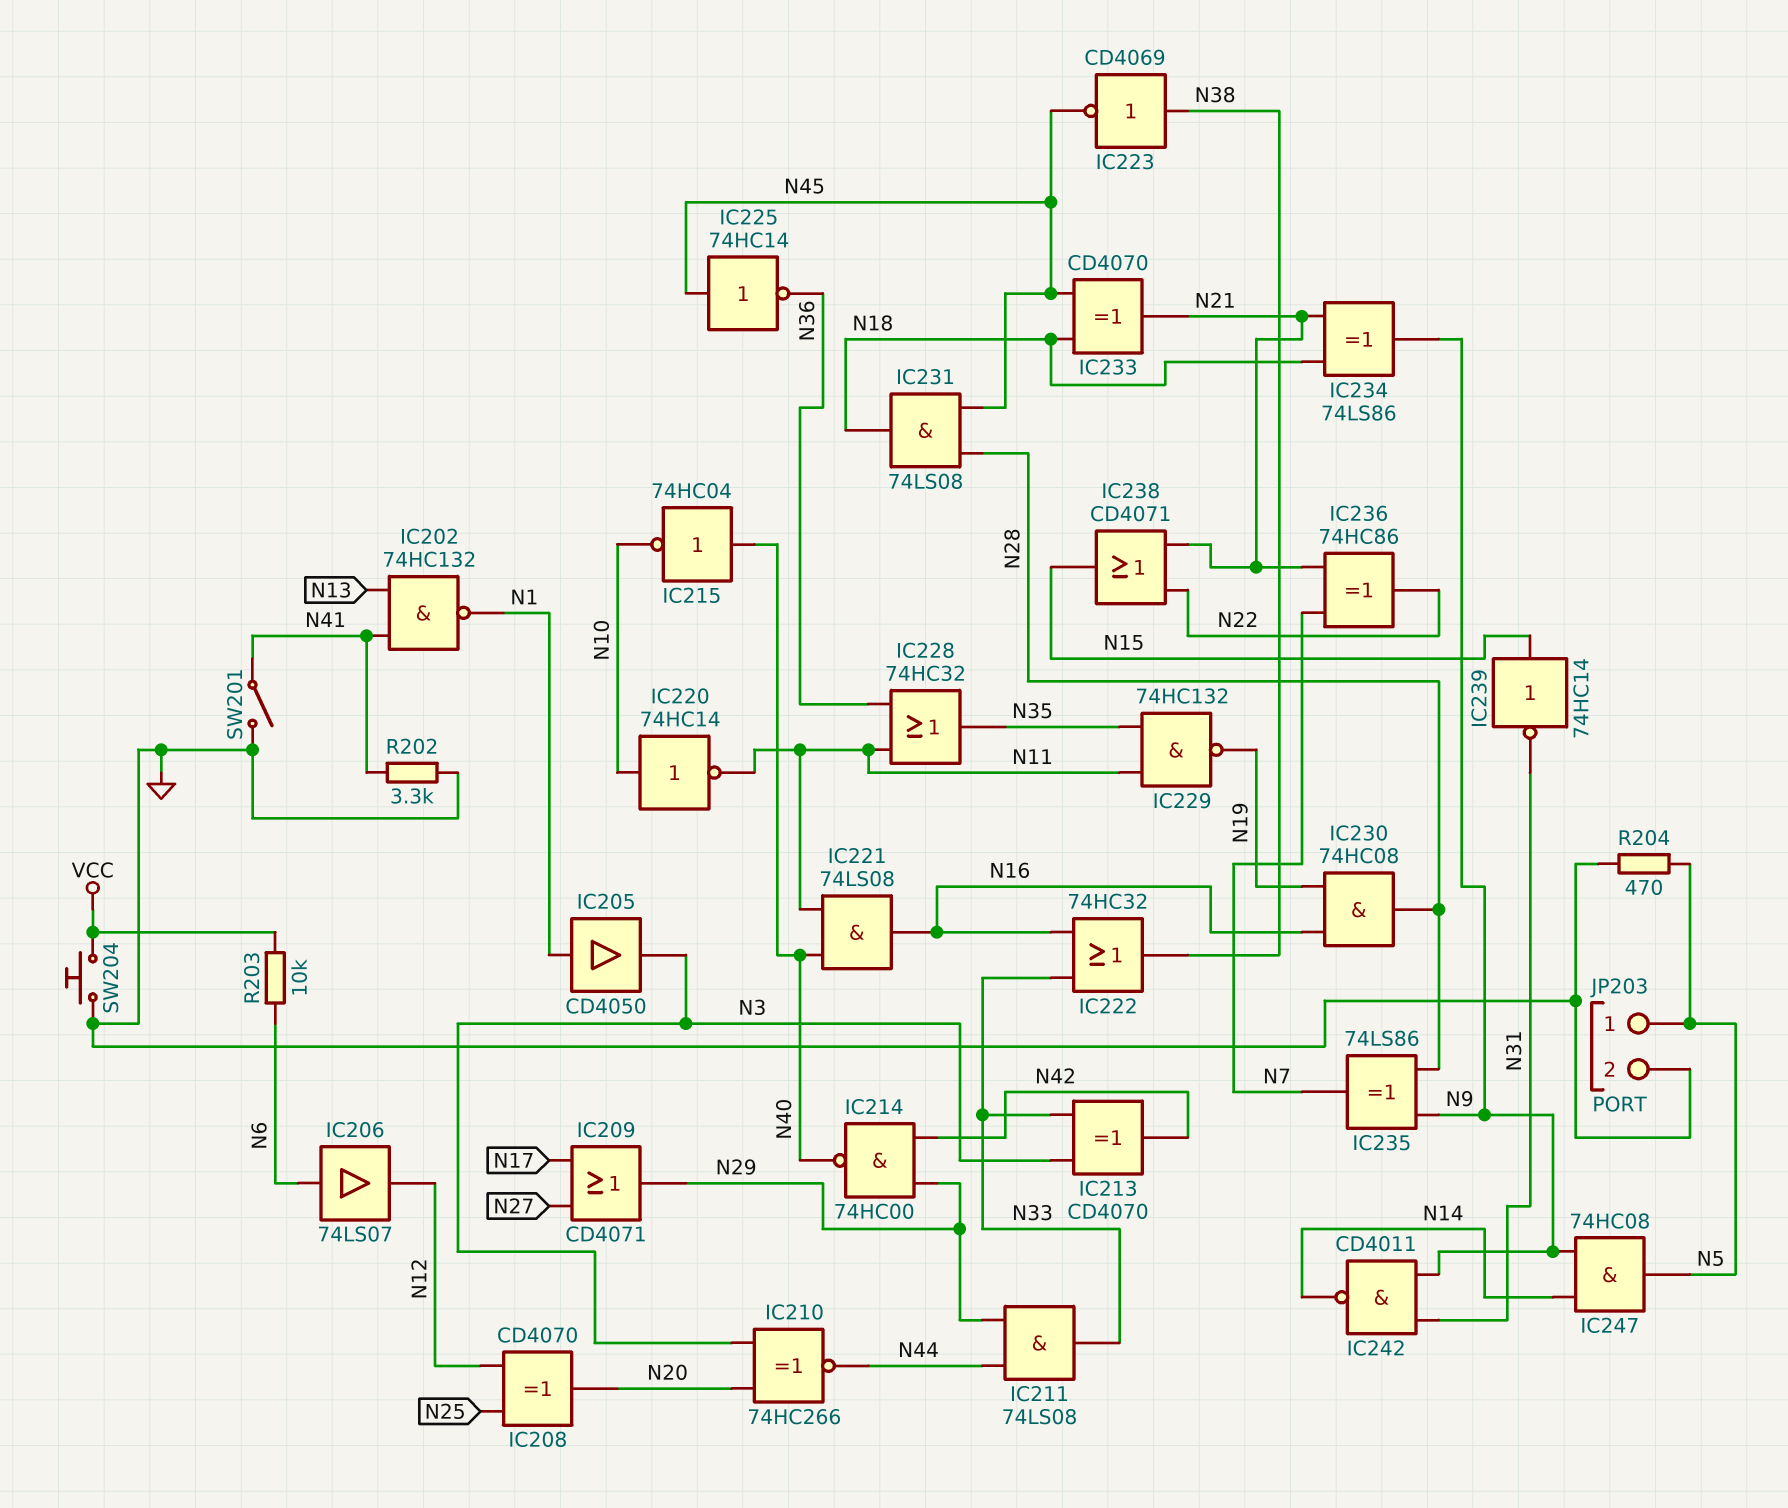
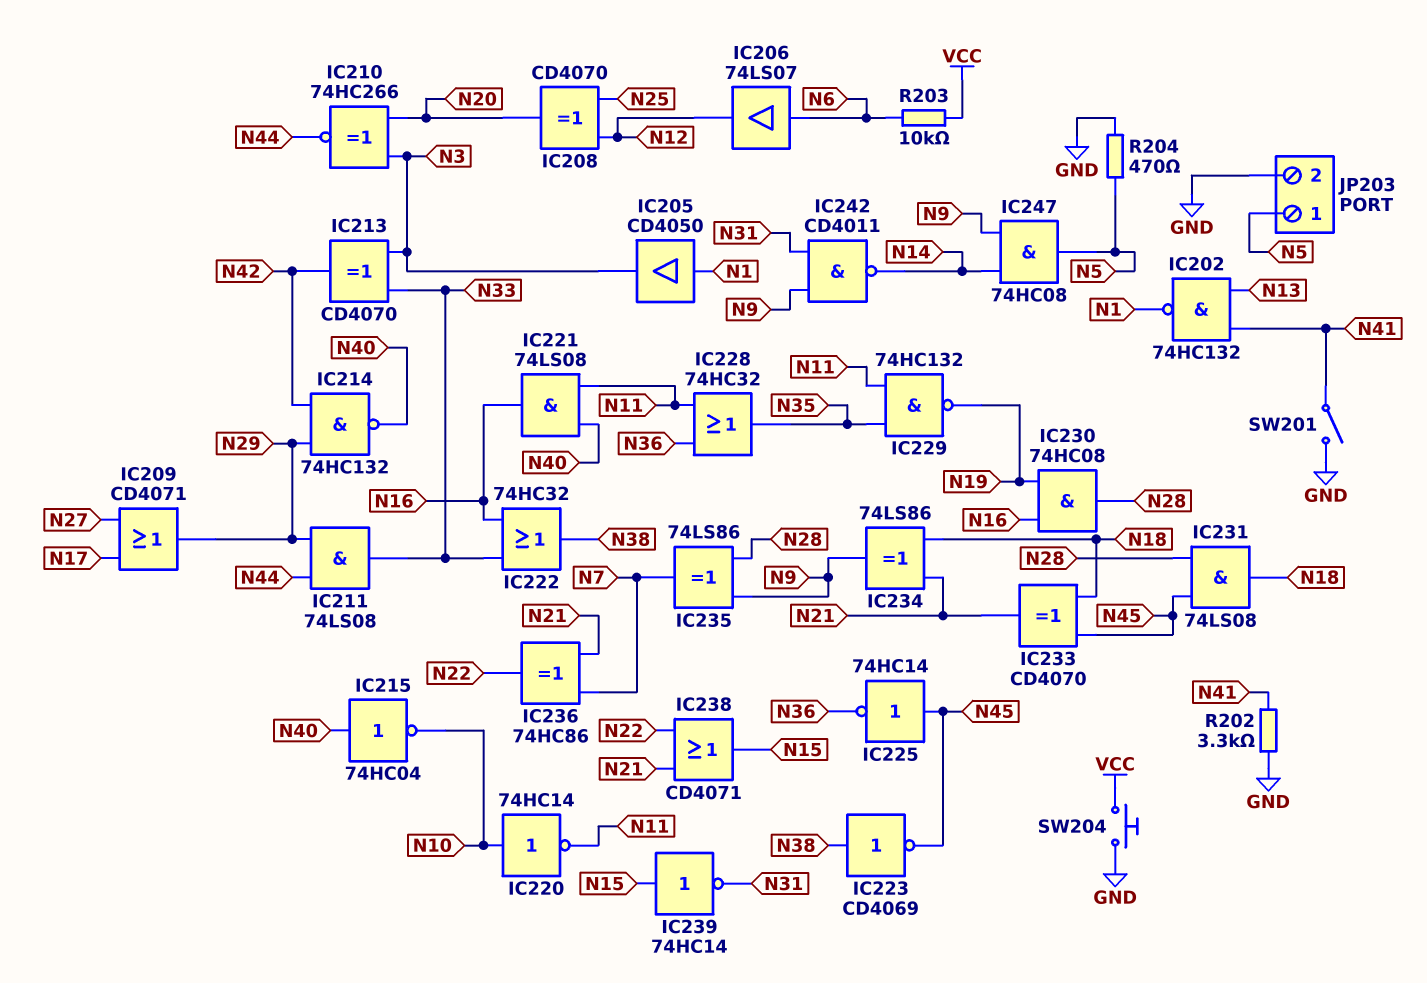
IC214: NAND 74HC00 (in N29, in N42, out N40) -> NAND 74HC132 (in N29, in N42, out N40)

